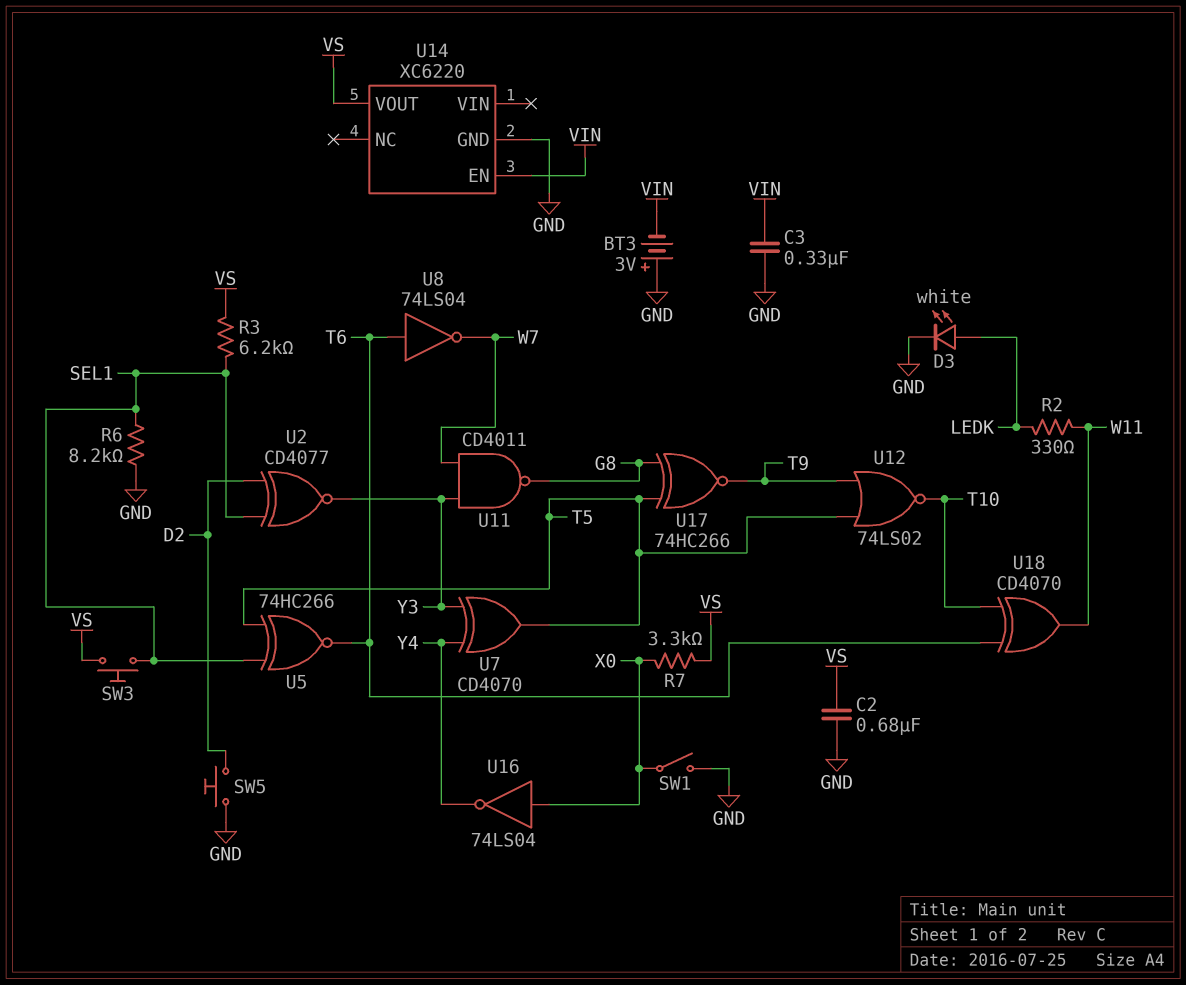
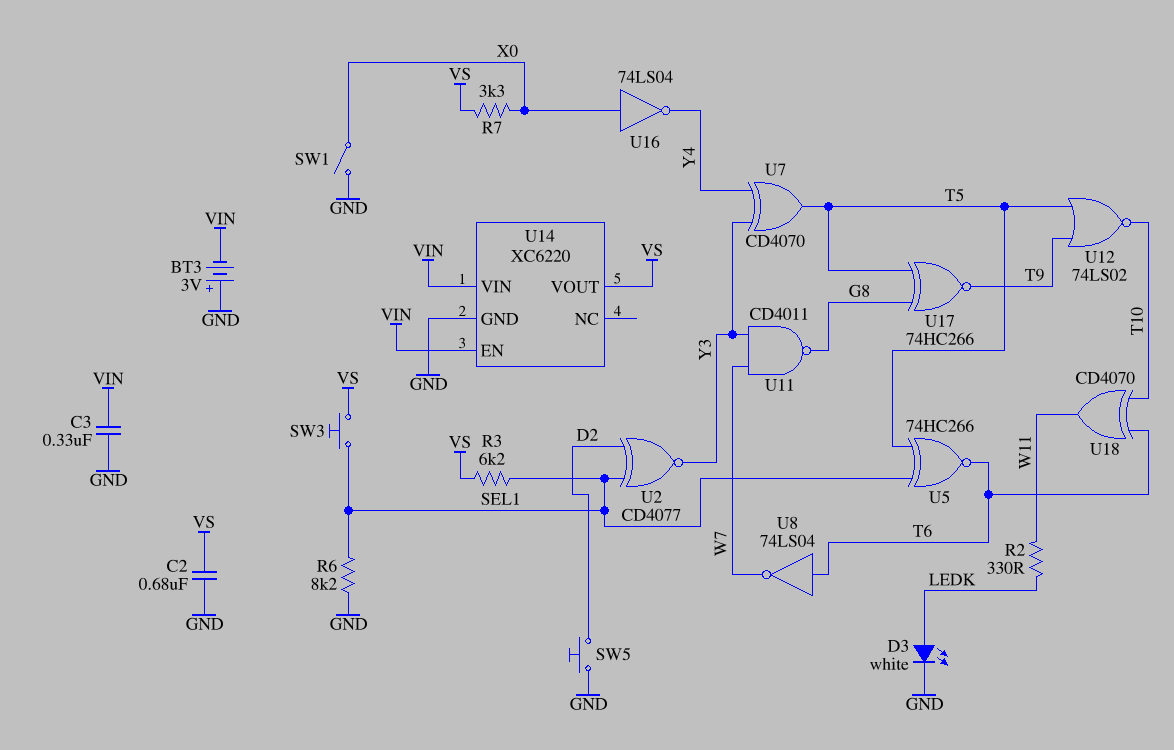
U14 pin VIN: none -> VIN

